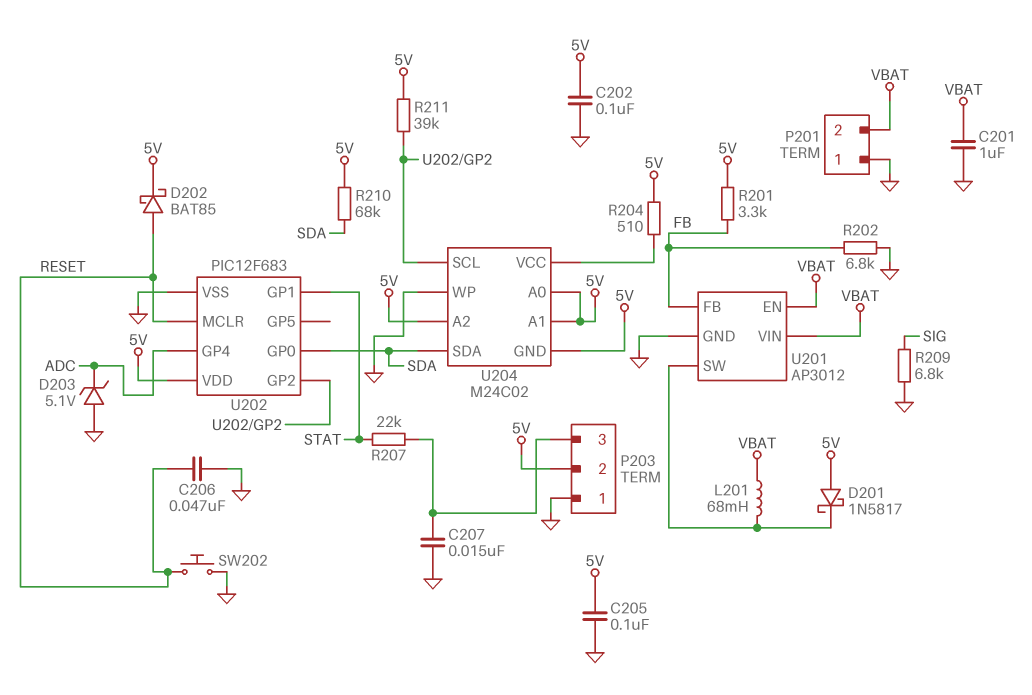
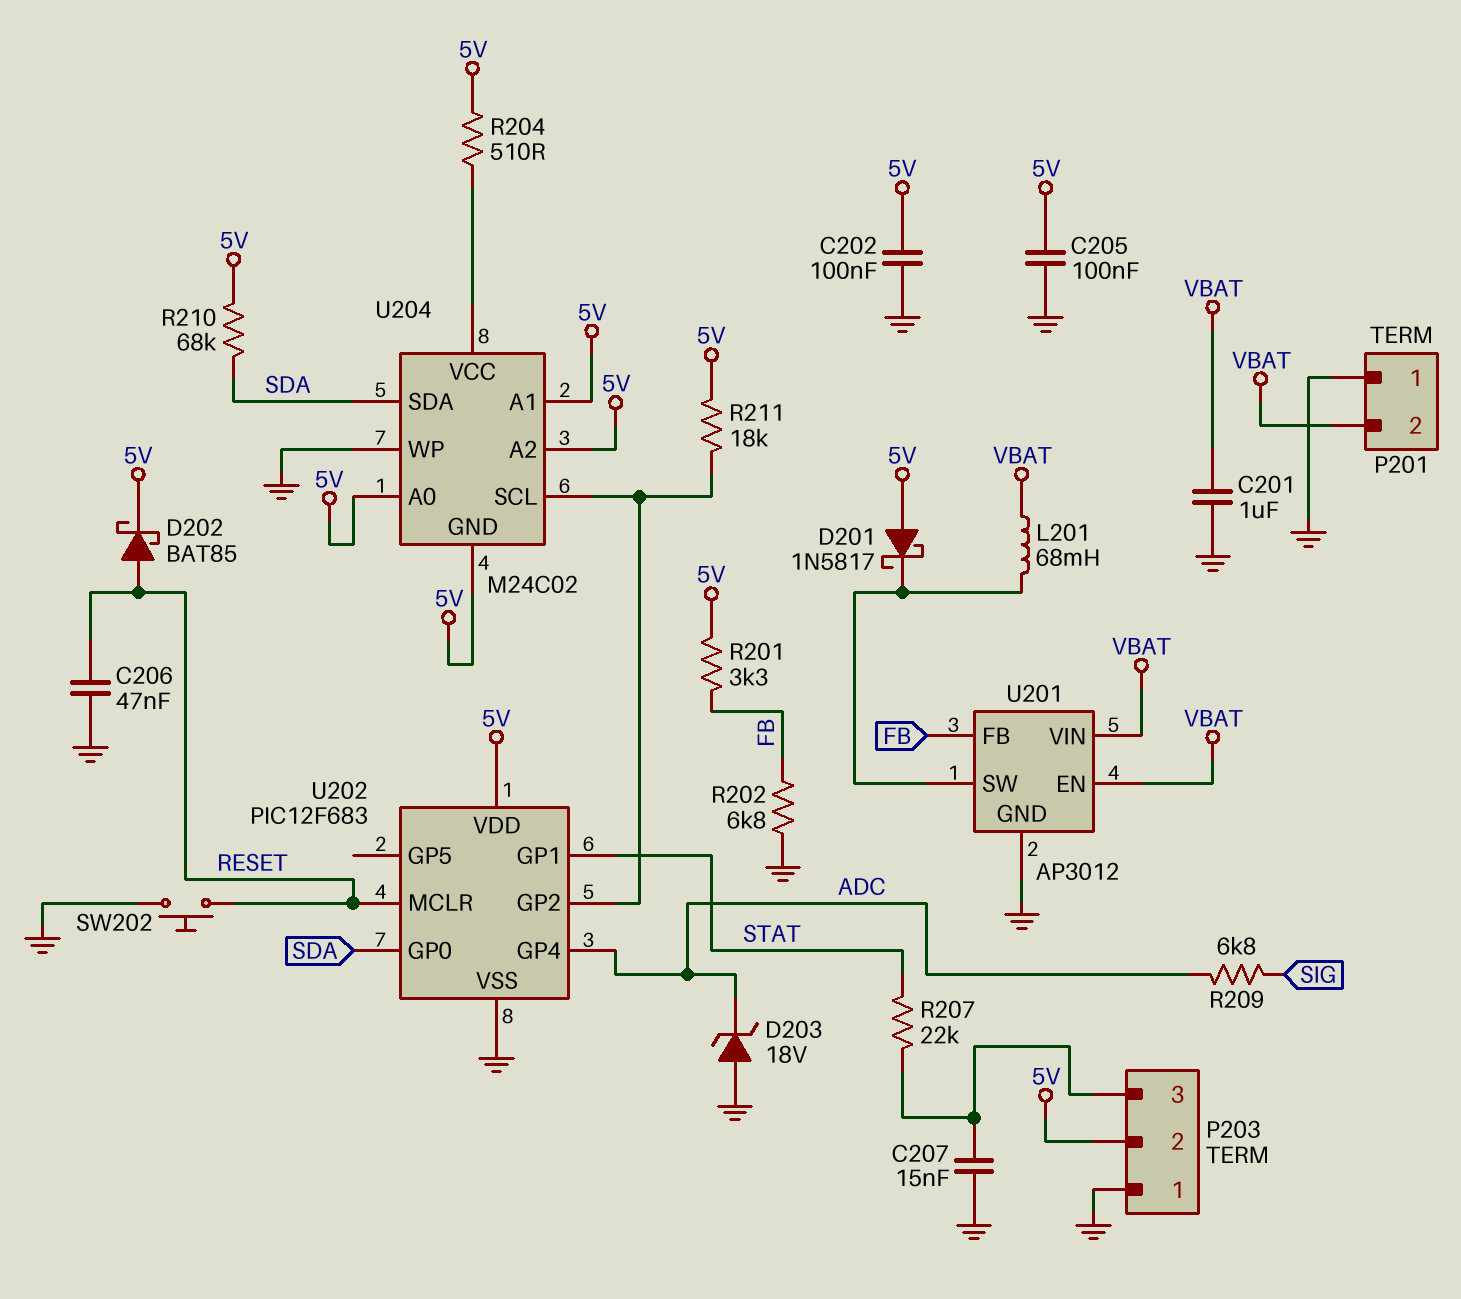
D203: zener 5.1V (A GND, K ADC) -> zener 18V (A GND, K ADC)
R209: 6.8k (GND, SIG) -> 6.8k (ADC, SIG)
R211: 39k (5V, U202/GP2) -> 18k (5V, U202/GP2)

